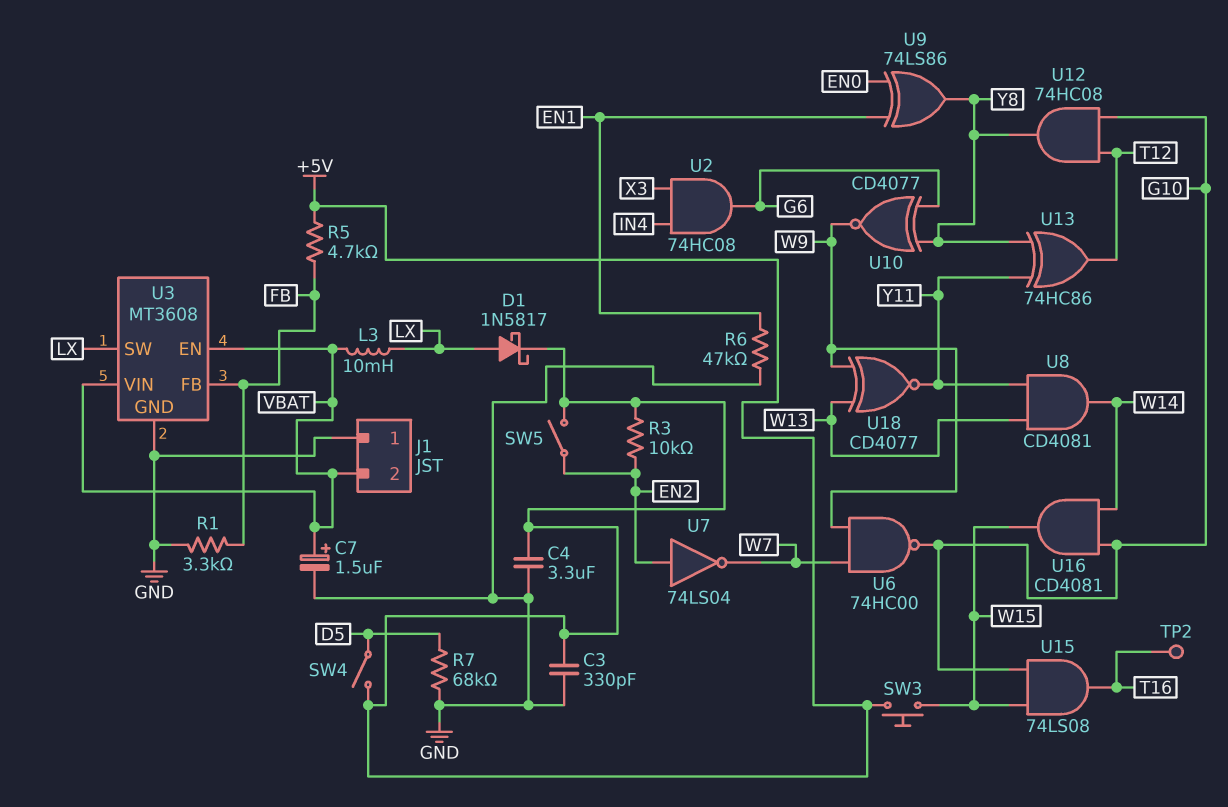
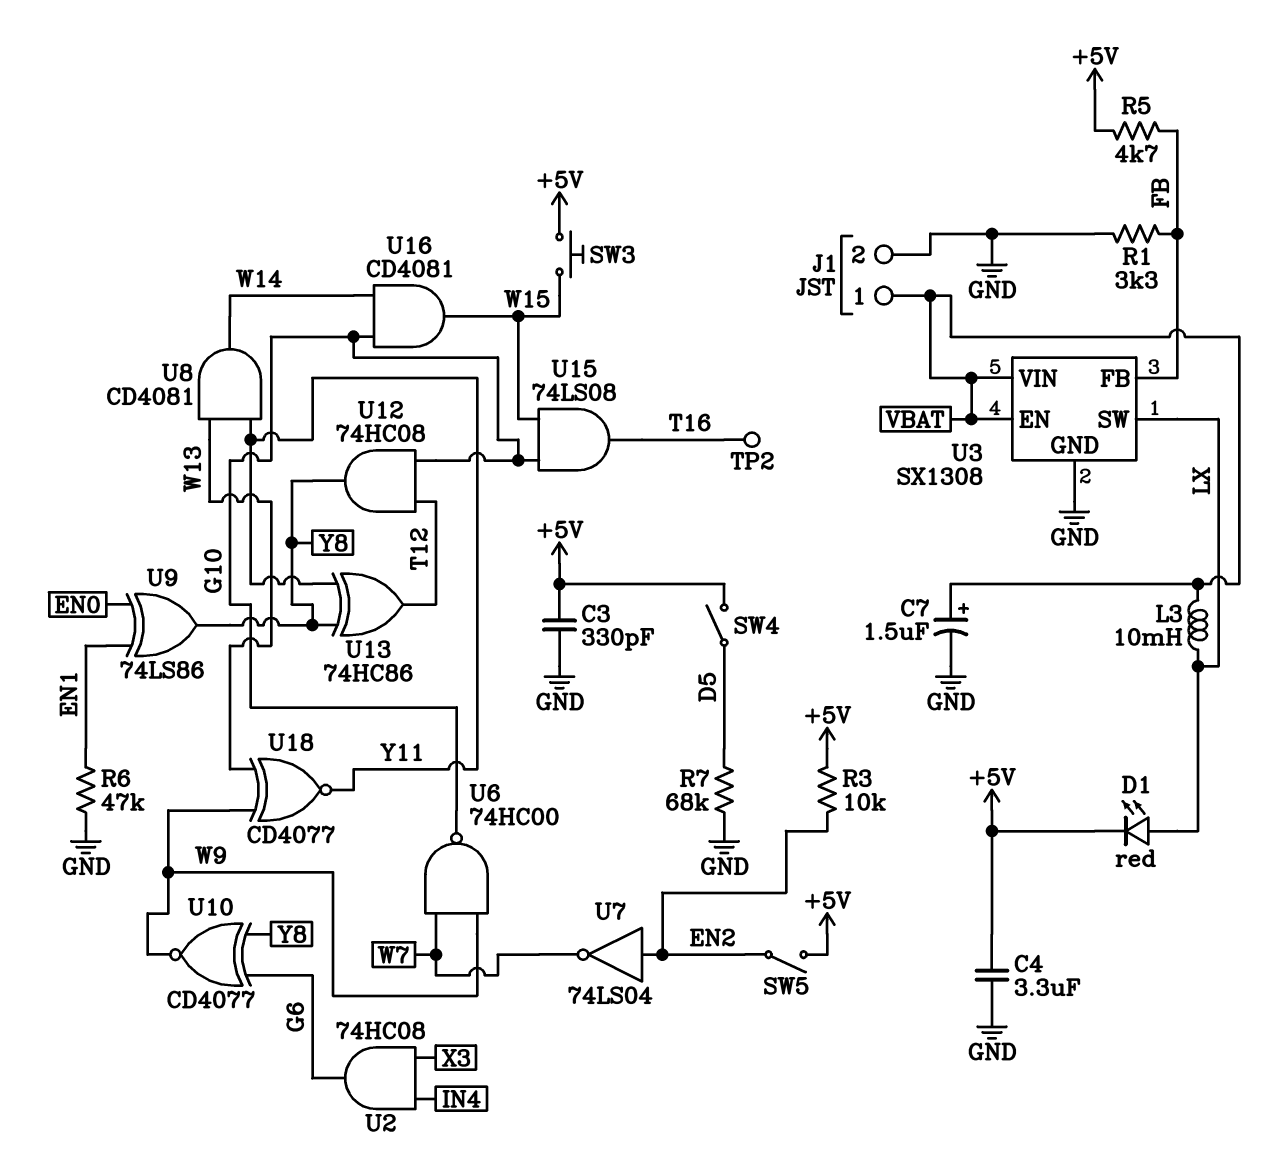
D1: schottky 1N5817 (A LX, K +5V) -> LED red (A LX, K +5V)
J1 pin 1: GND -> VBAT
J1 pin 2: VBAT -> GND
U3: MT3608 -> SX1308

